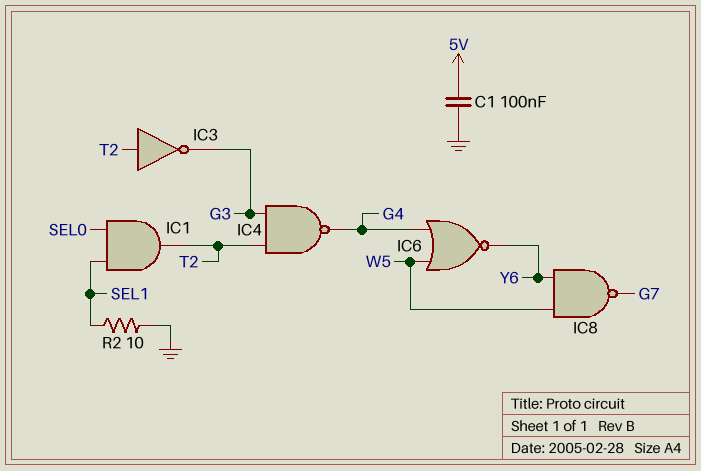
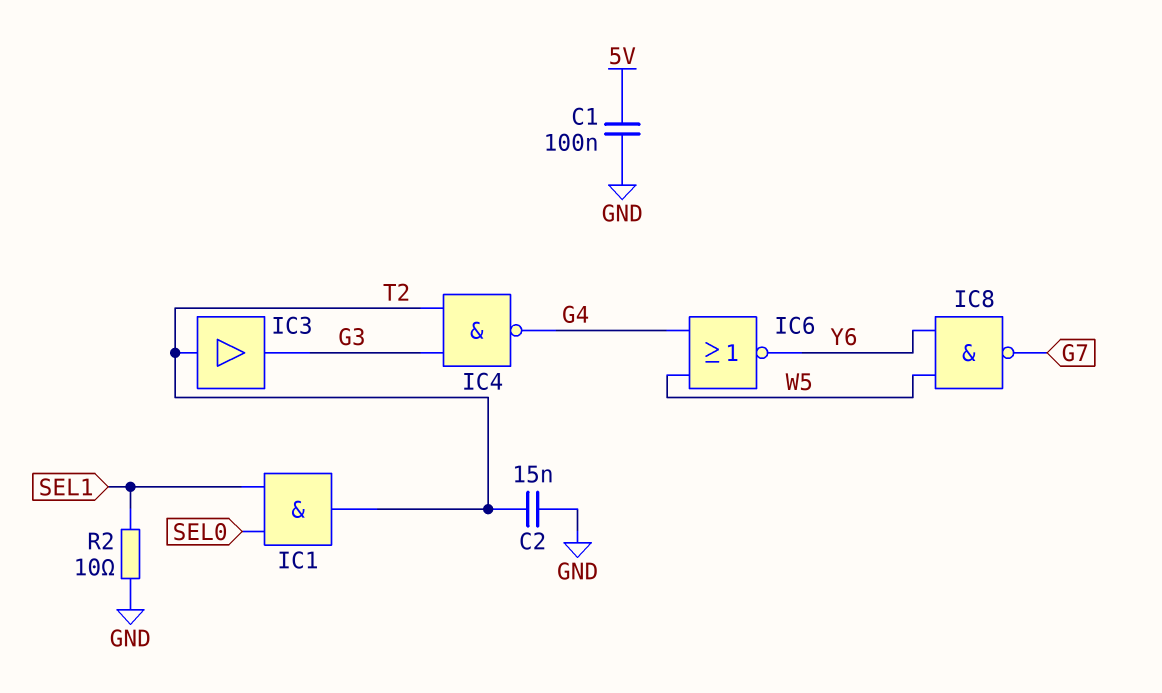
C2: none -> 15nF (GND, T2)
IC3: NOT (in T2, out G3) -> buffer (in T2, out G3)

